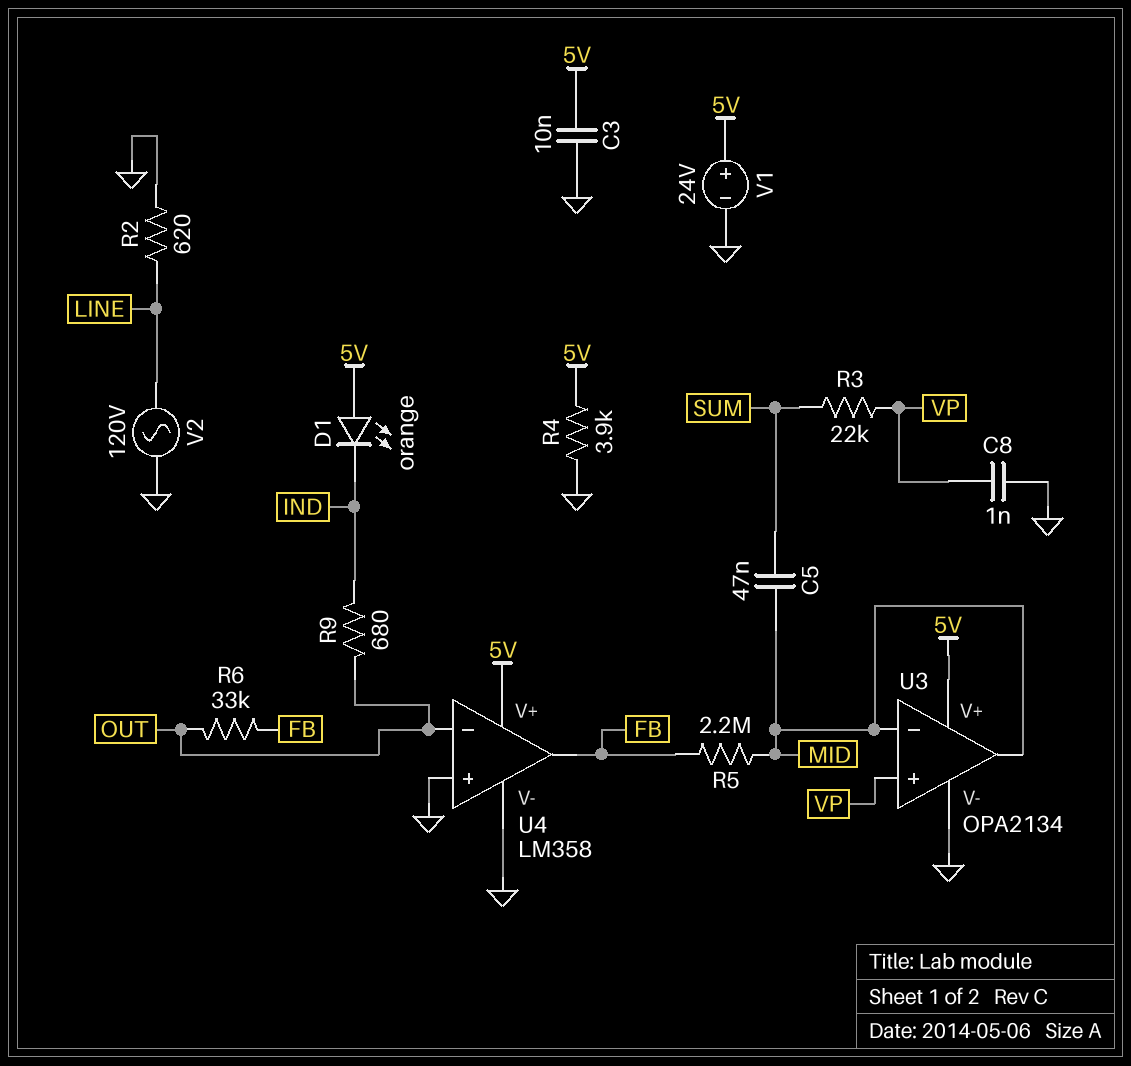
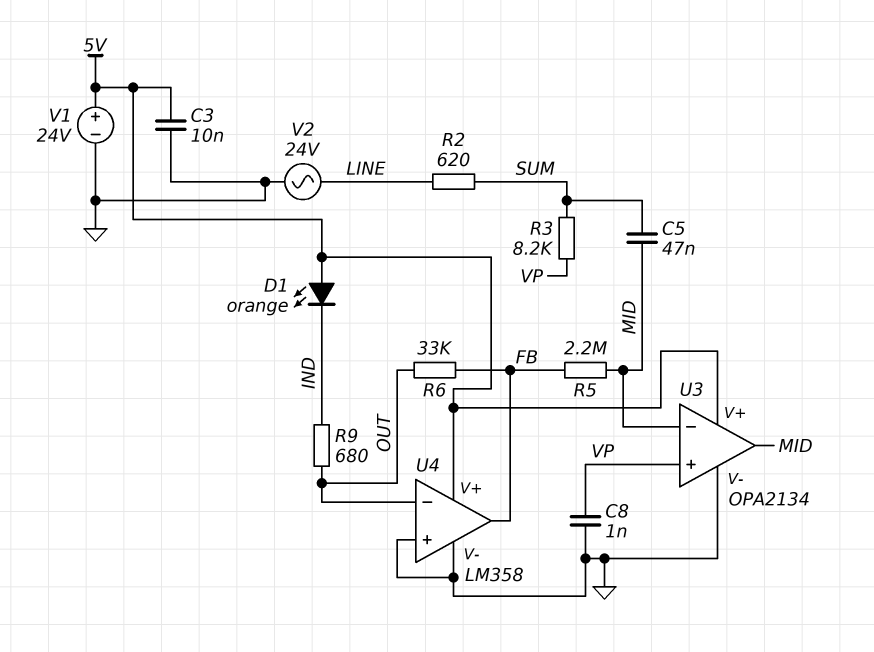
R2: 620 (GND, LINE) -> 620 (LINE, SUM)
R3: 22k (SUM, VP) -> 8.2k (SUM, VP)
R4: 3.9k (5V, GND) -> none
V2: AC 120V (GND, LINE) -> AC 24V (GND, LINE)

